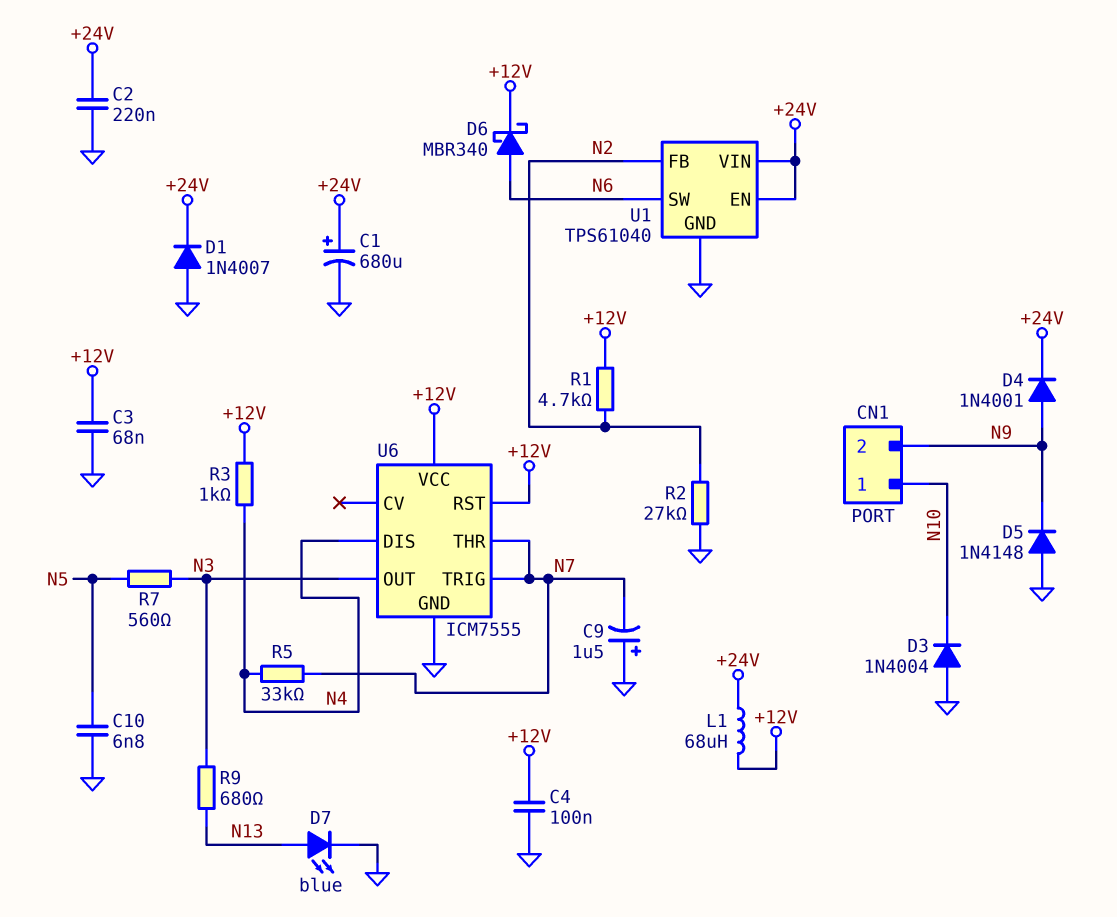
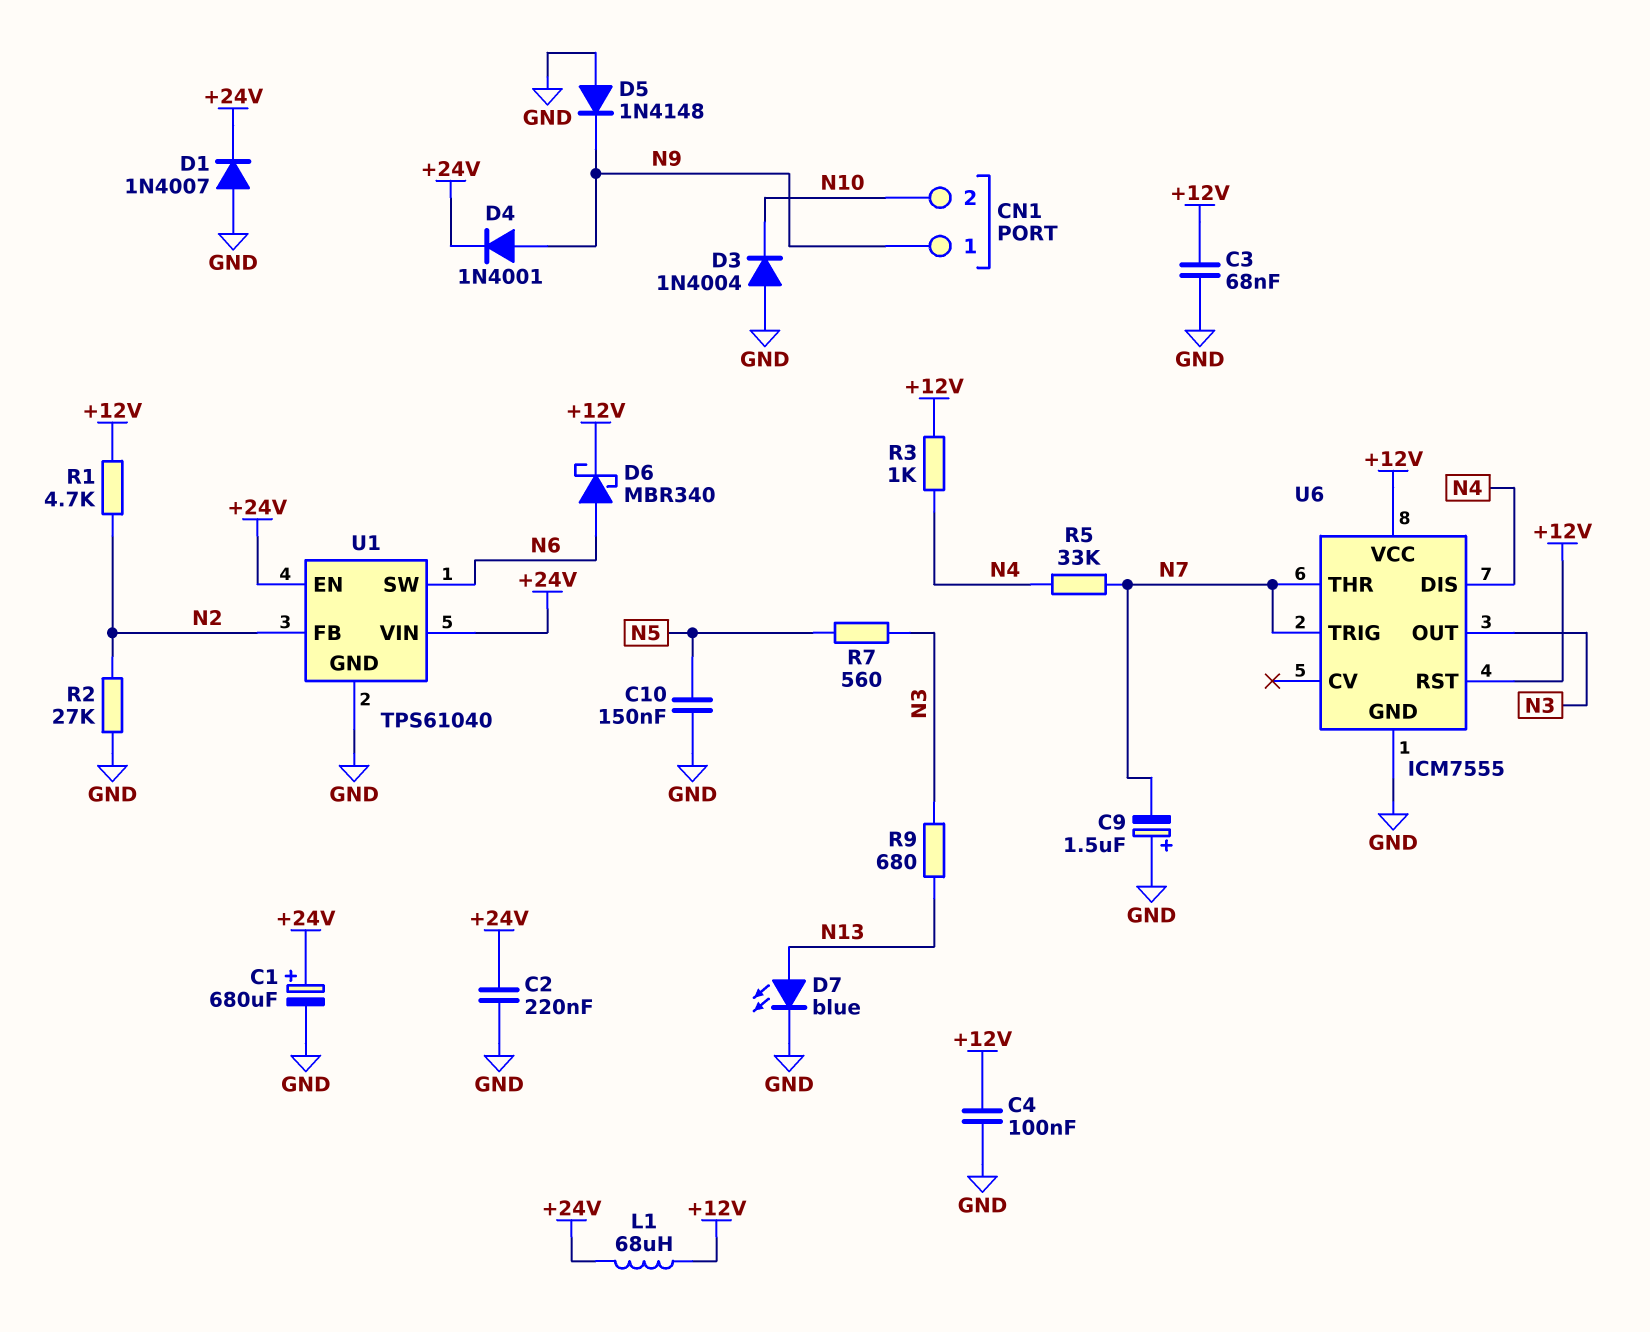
C10: 6.8nF (GND, N5) -> 150nF (GND, N5)
CN1 pin 1: N10 -> N9
CN1 pin 2: N9 -> N10

